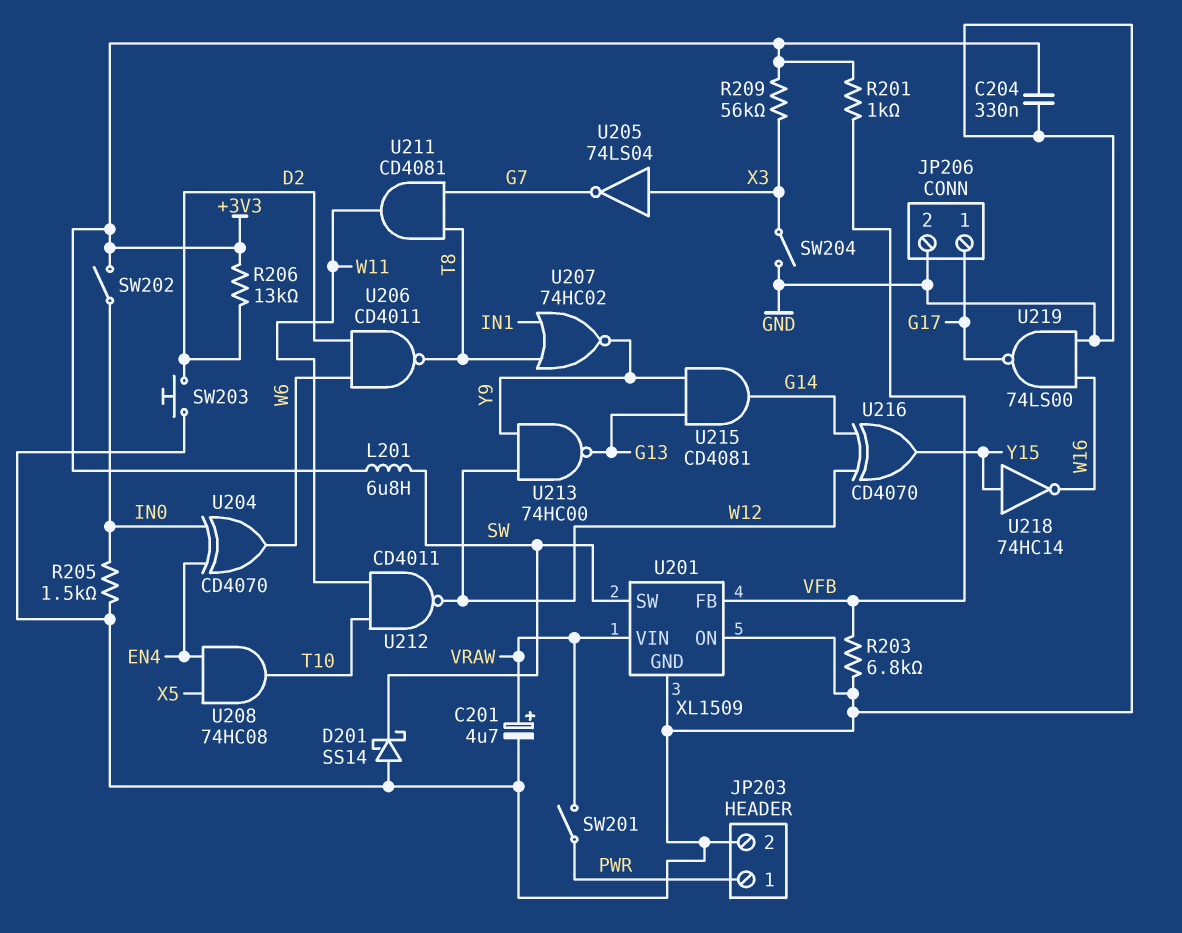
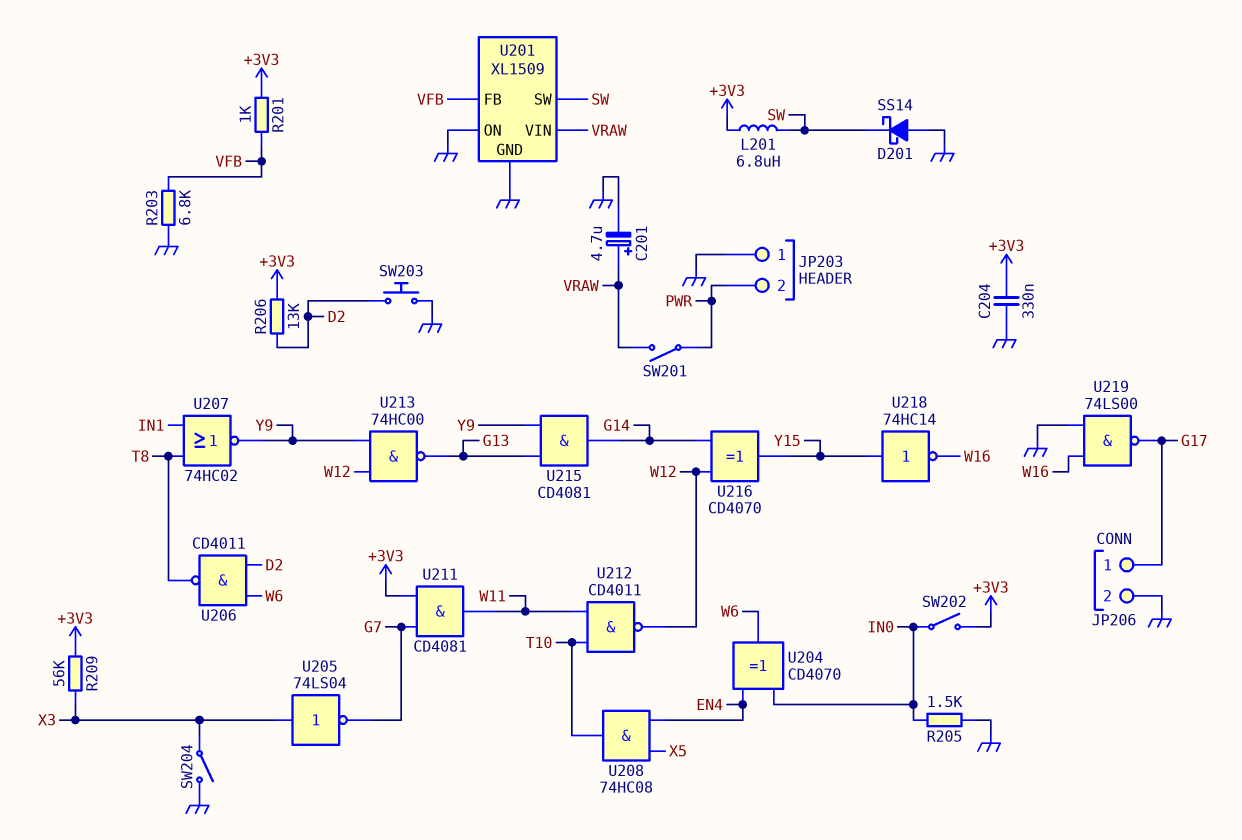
JP203 pin 1: PWR -> GND
JP203 pin 2: GND -> PWR
U211: AND CD4081 (in G7, in T8, out W11) -> AND CD4081 (in +3V3, in G7, out W11)

